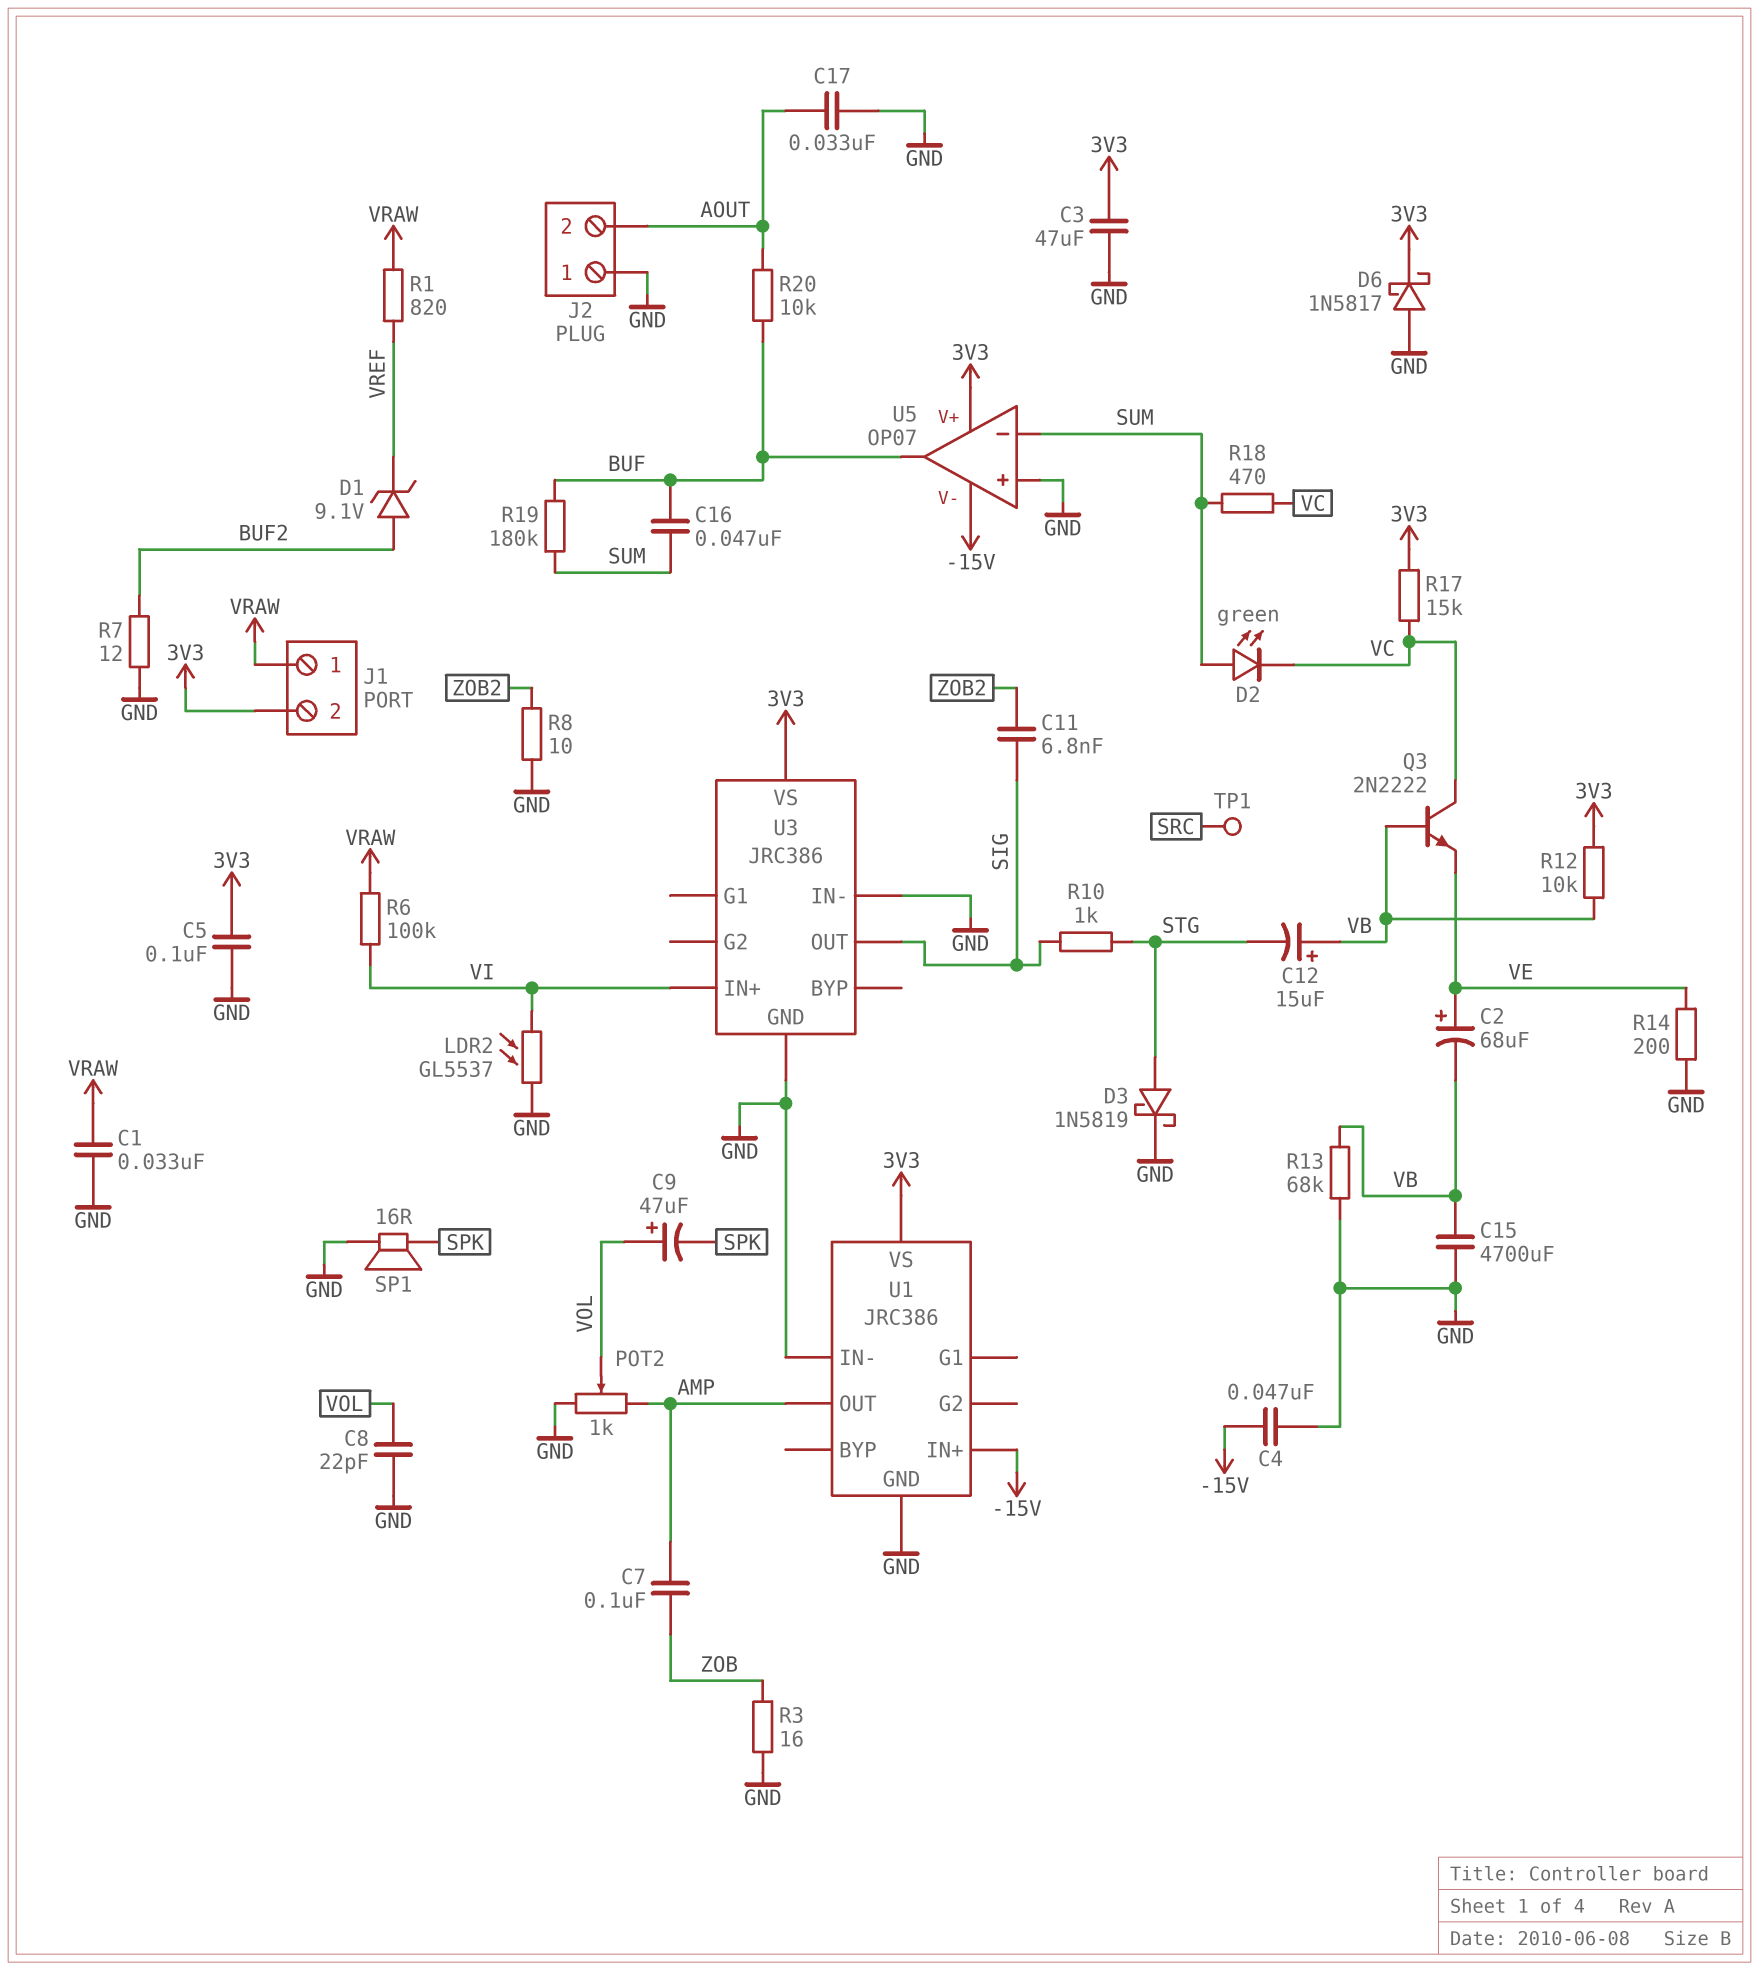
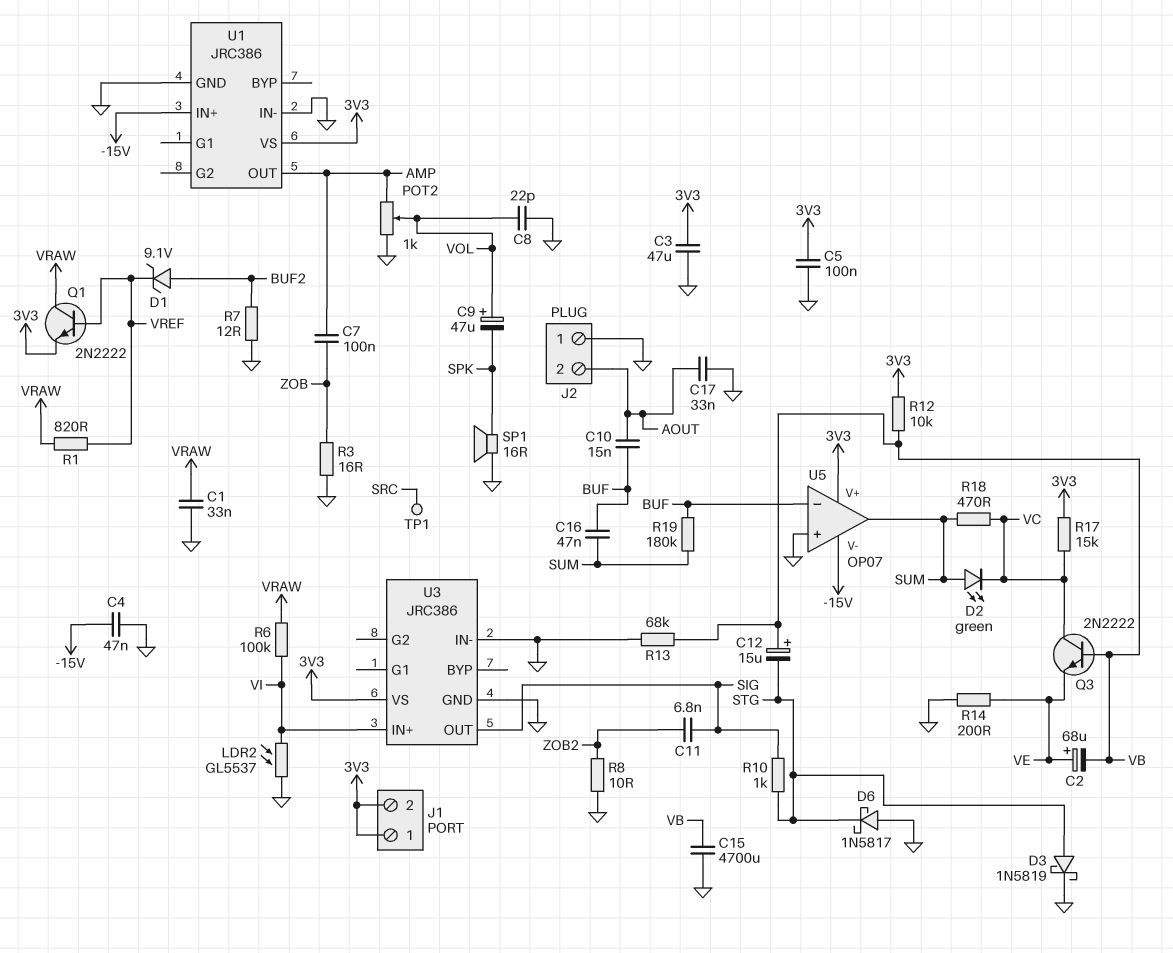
C10: none -> 15nF (AOUT, BUF)
D6: schottky 1N5817 (A GND, K 3V3) -> schottky 1N5817 (A GND, K STG)
J1 pin 1: VRAW -> 3V3
Q1: none -> NPN 2N2222 (B VREF, C VRAW, E 3V3)
R20: 10k (AOUT, BUF) -> none
U5 pin in-: SUM -> BUF
U5 pin out: BUF -> SUM

